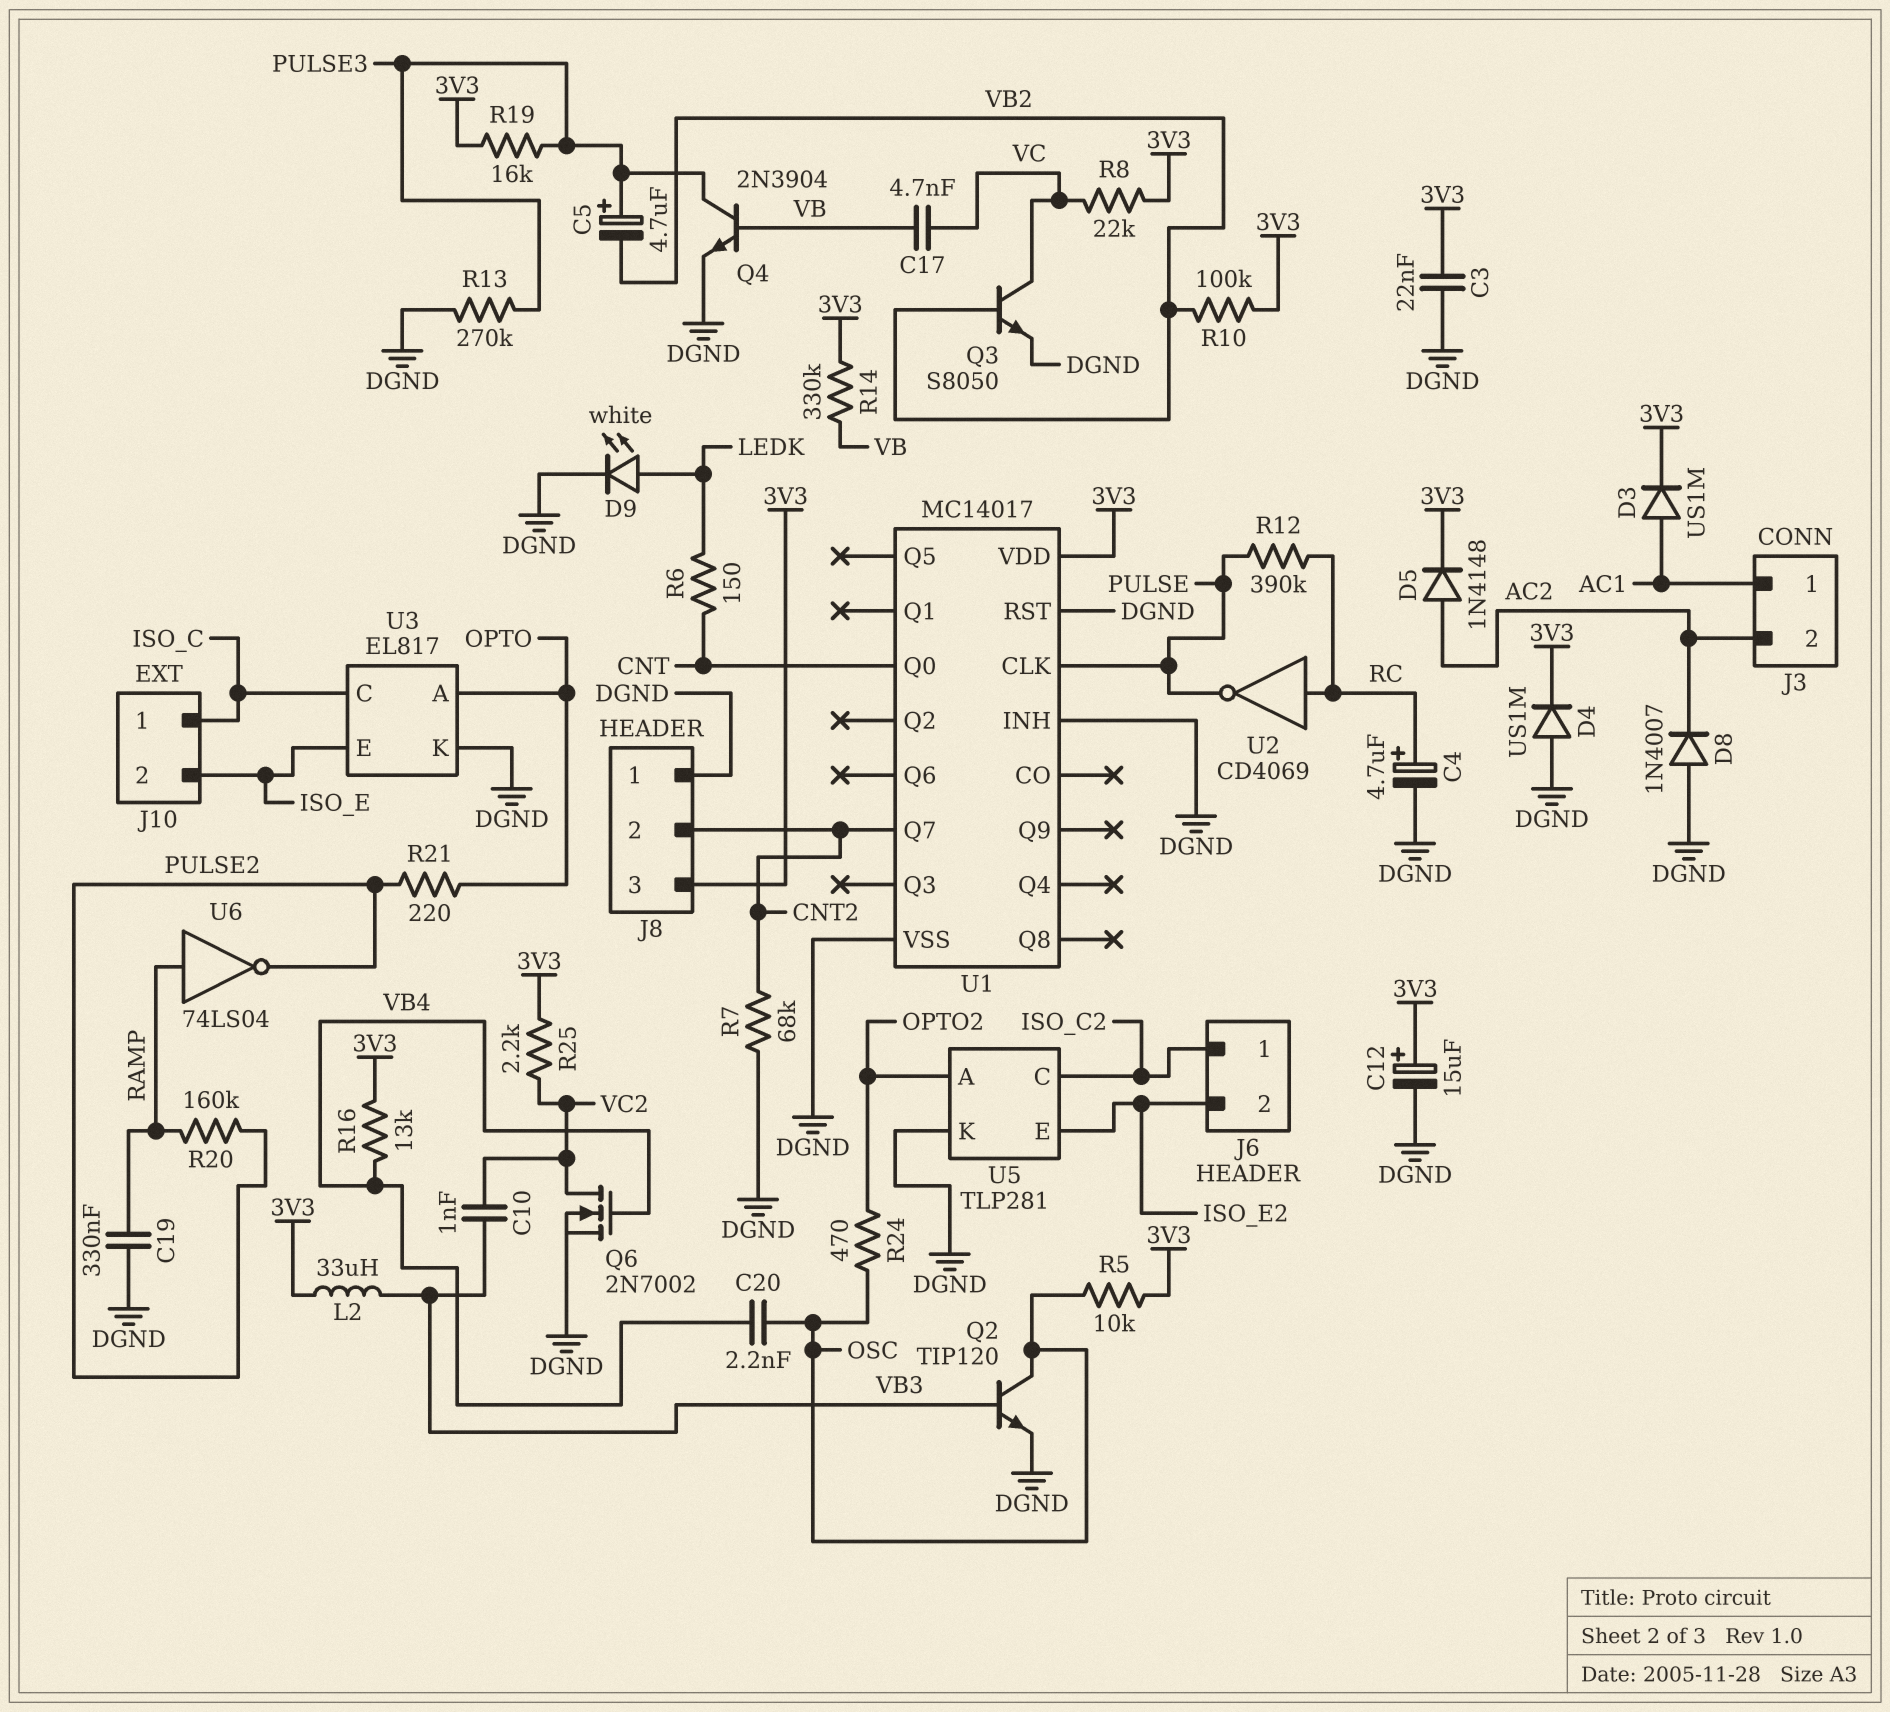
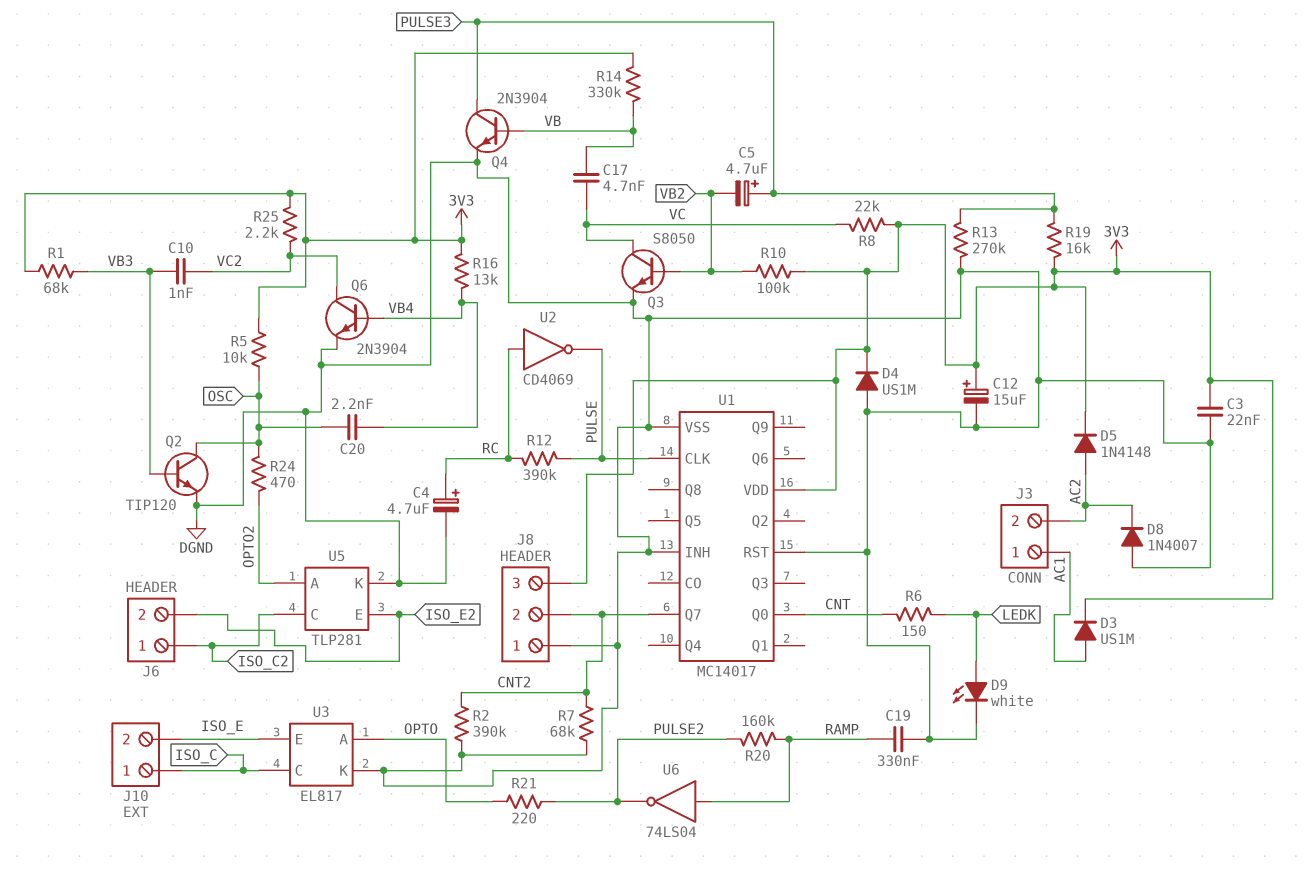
L2: 33uH (3V3, VB3) -> none
Q6: NMOS 2N7002 (G VB4, D VC2, S DGND) -> NPN 2N3904 (B VB4, C VC2, E DGND)
R1: none -> 68k (3V3, VB3)
R2: none -> 390k (CNT2, DGND)

